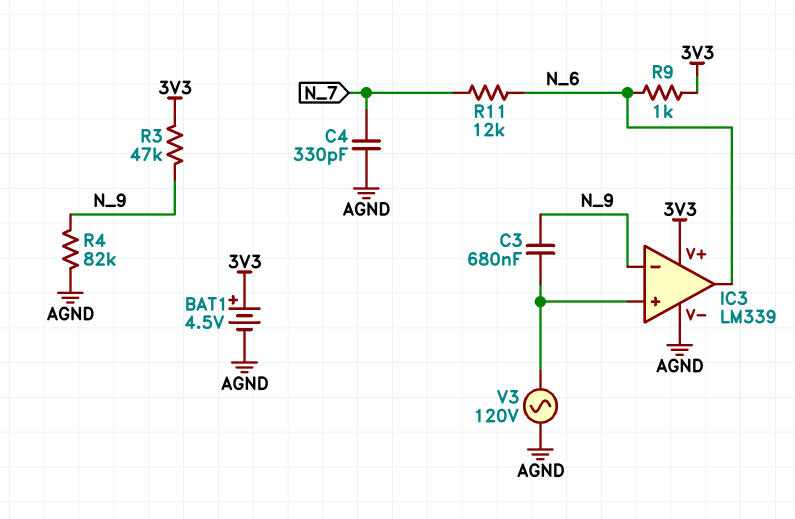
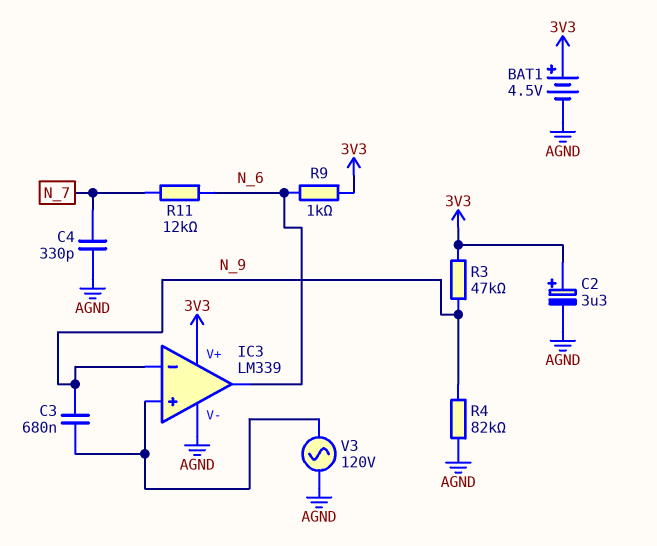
C2: none -> 3.3uF (plus 3V3, minus AGND)

